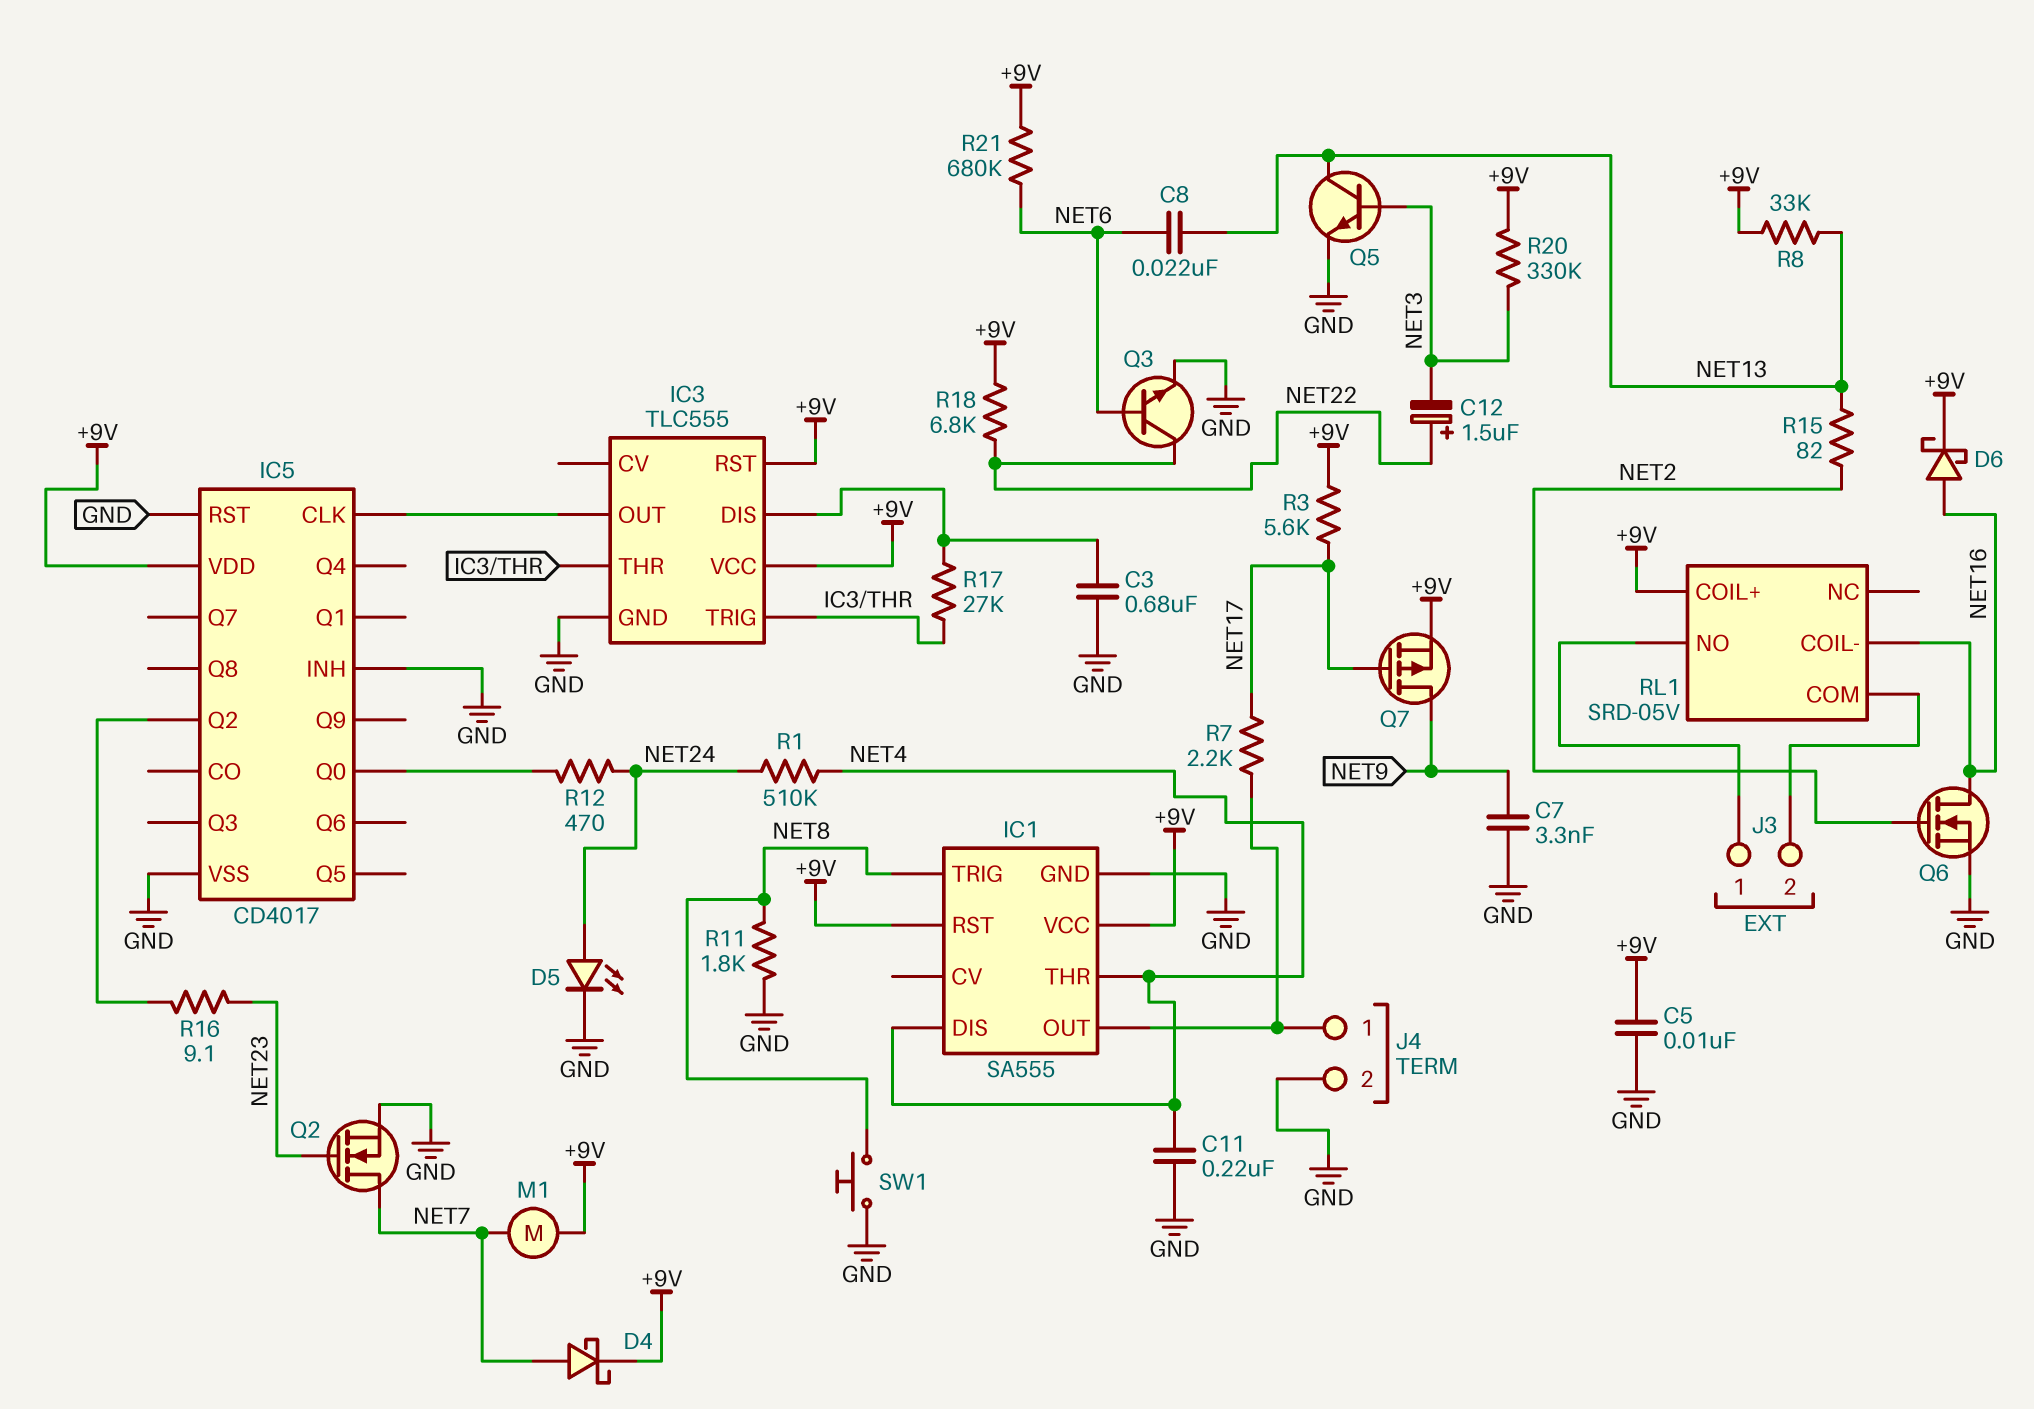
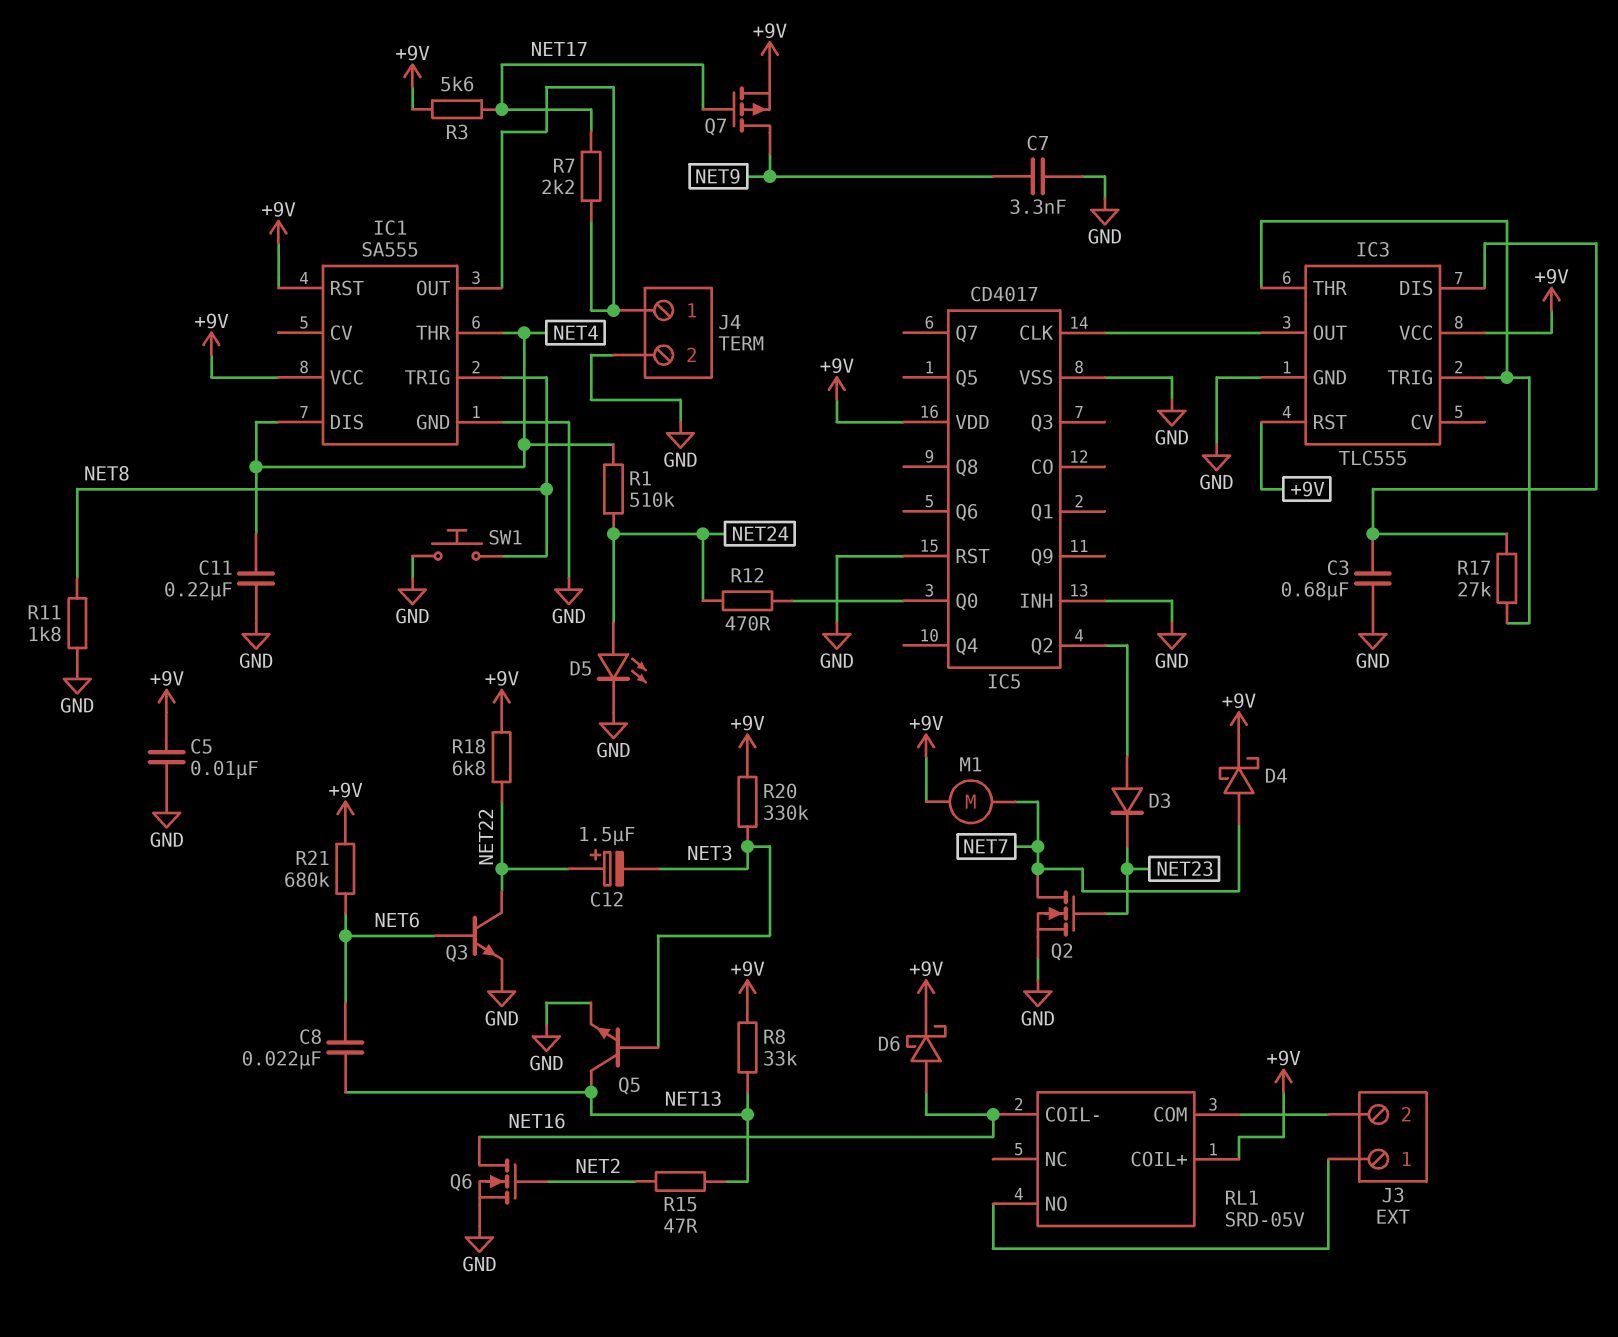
D3: none -> diode (A IC5/Q2, K NET23)
R15: 82 (NET2, NET13) -> 47 (NET2, NET13)
R16: 9.1 (IC5/Q2, NET23) -> none

